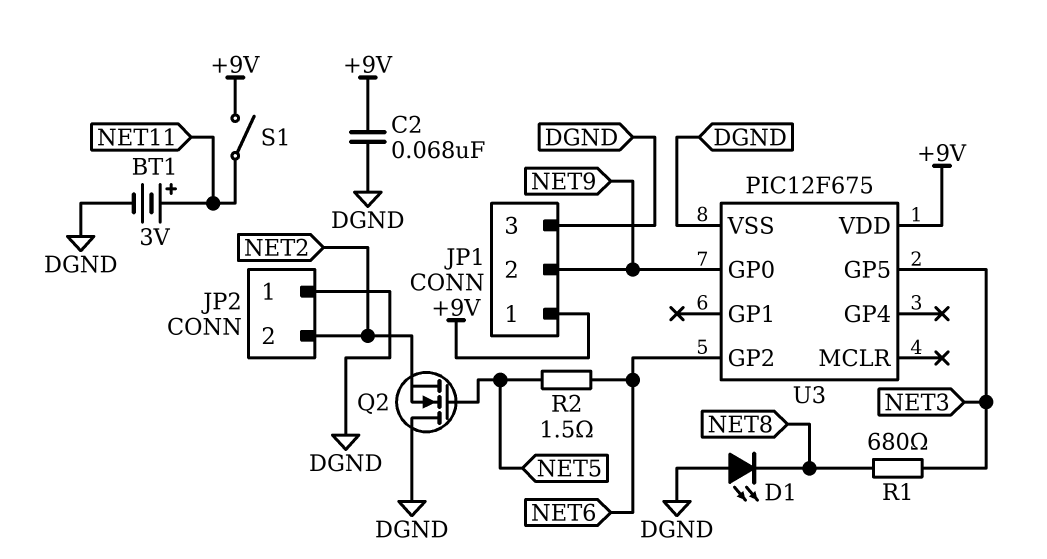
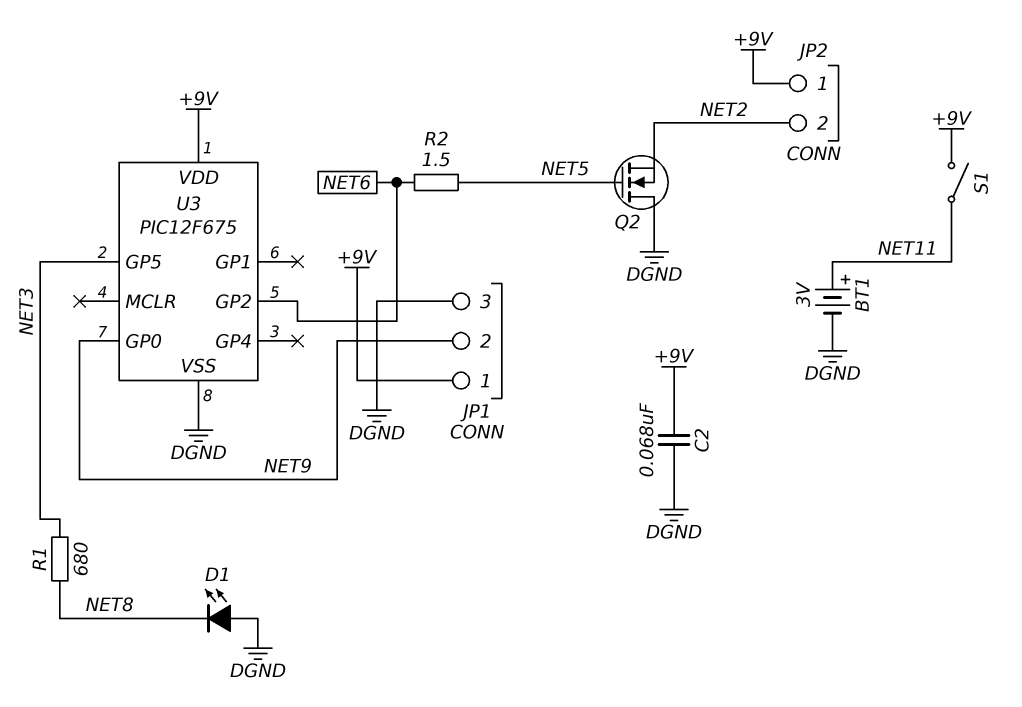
JP2 pin 1: DGND -> +9V

